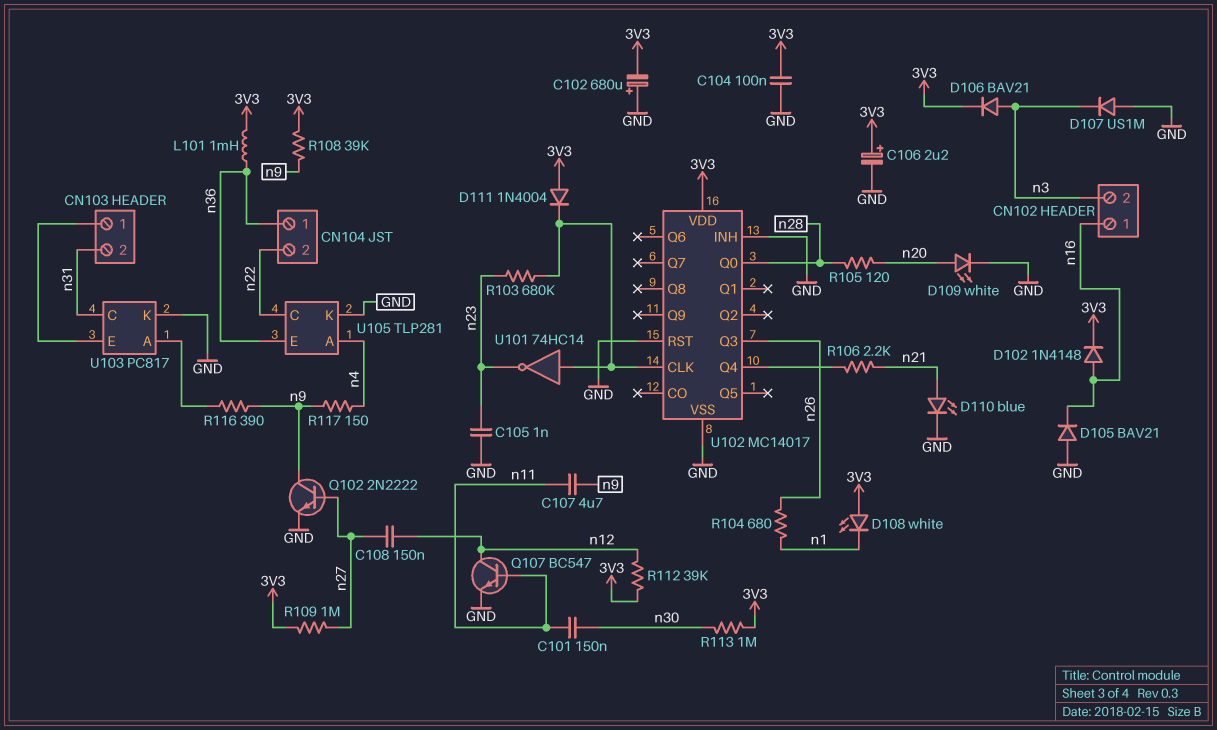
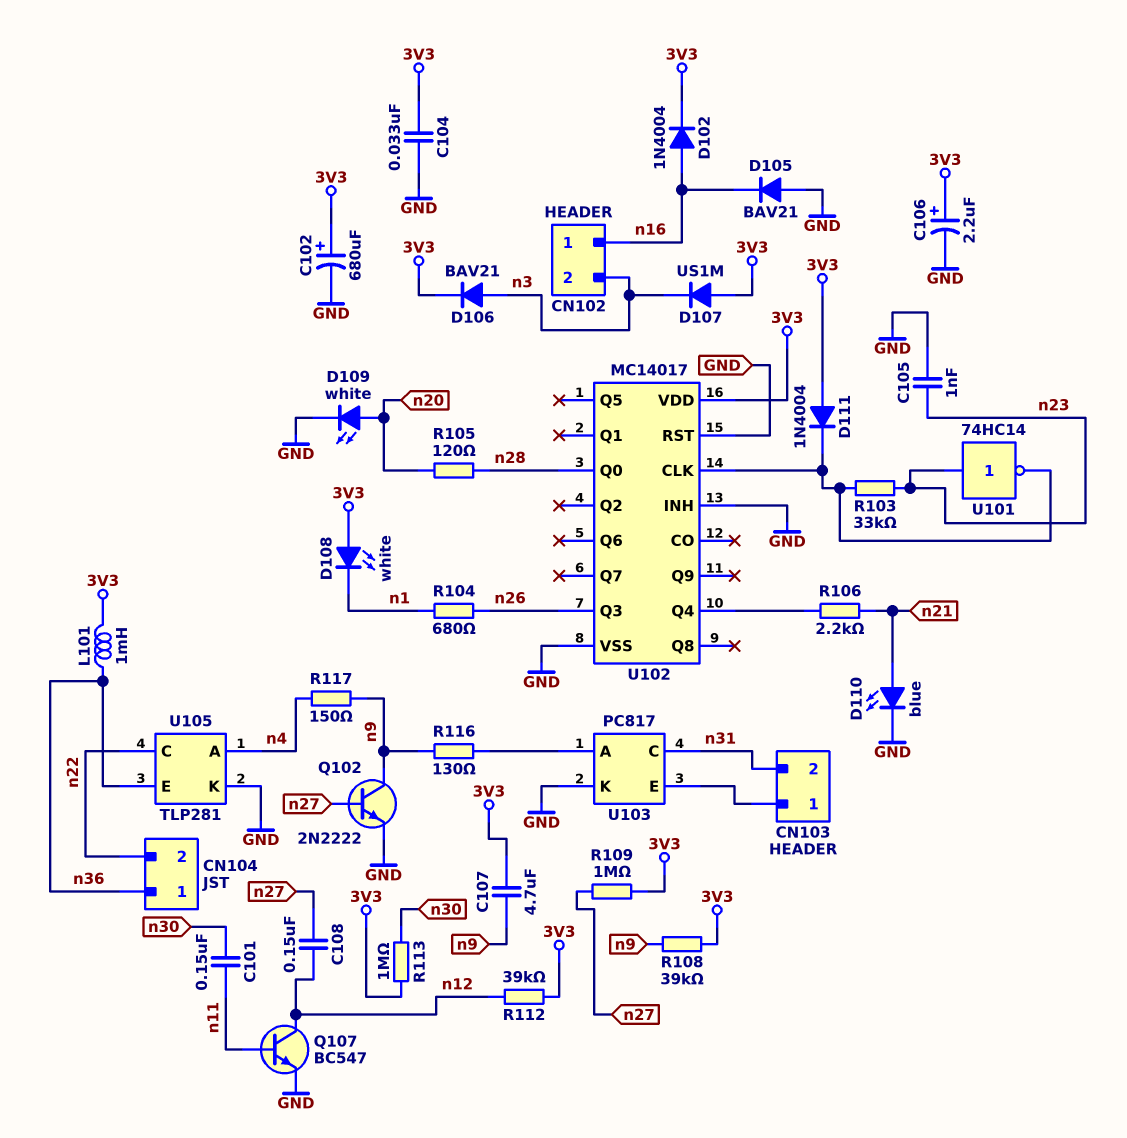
C102: 680uF (plus GND, minus 3V3) -> 680uF (plus 3V3, minus GND)
C104: 100nF (3V3, GND) -> 33nF (3V3, GND)
C107: 4.7uF (n9, n11) -> 4.7uF (3V3, n9)
D102: diode 1N4148 (A n16, K 3V3) -> diode 1N4004 (A n16, K 3V3)
D107: diode US1M (A GND, K n3) -> diode US1M (A 3V3, K n3)
R103: 680k (U102/CLK, n23) -> 33k (U102/CLK, n23)
R116: 390 (U103/A, n9) -> 130 (U103/A, n9)
U101: NOT 74HC14 (in U102/CLK, out n23) -> NOT 74HC14 (in n23, out U102/CLK)

